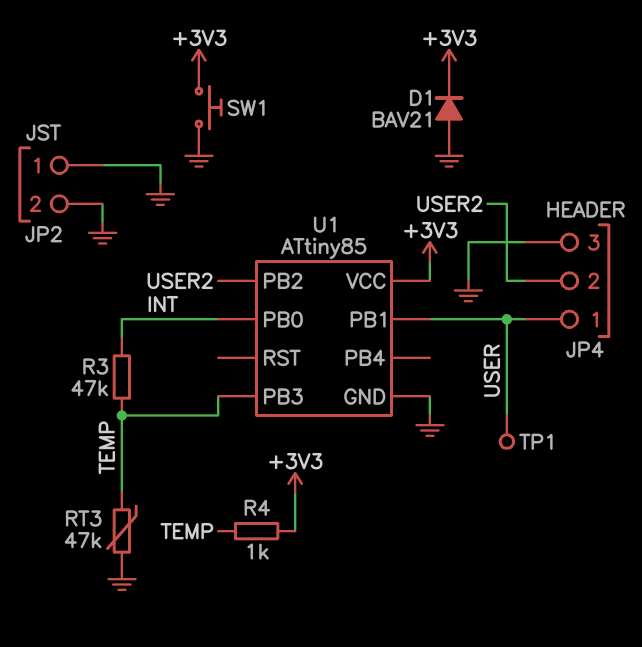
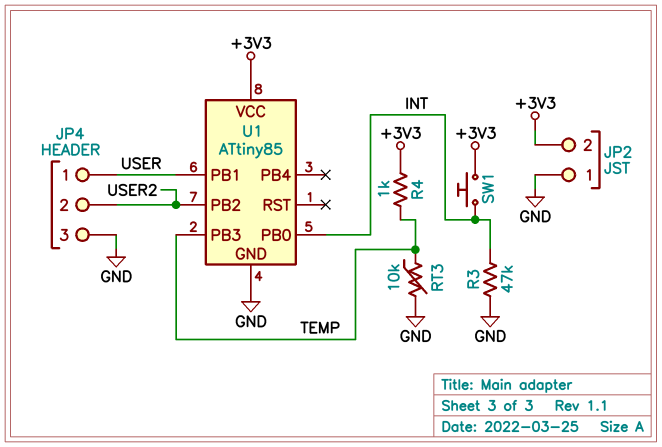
D1: diode BAV21 (A GND, K +3V3) -> none
JP2 pin 2: GND -> +3V3
R3: 47k (INT, TEMP) -> 47k (GND, INT)
RT3: 47k (GND, TEMP) -> 10k (GND, TEMP)
SW1: button (+3V3, GND) -> button (+3V3, INT)
TP1: test point (USER) -> none

